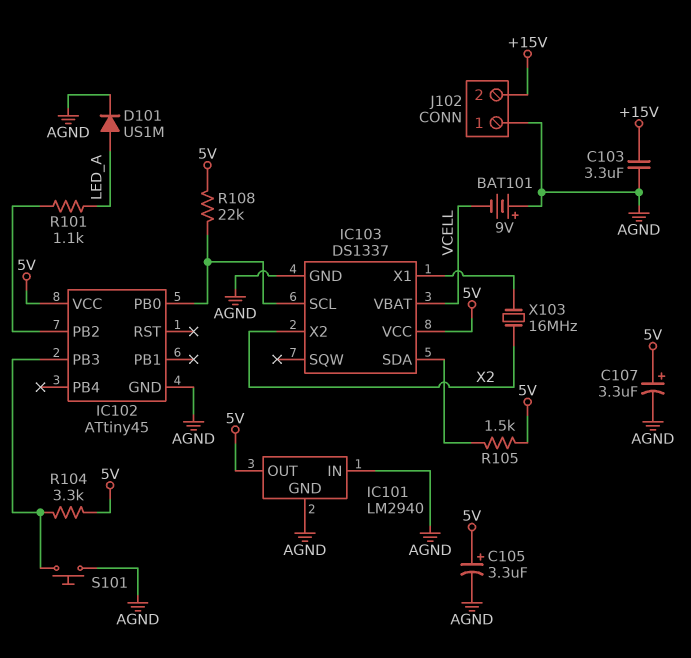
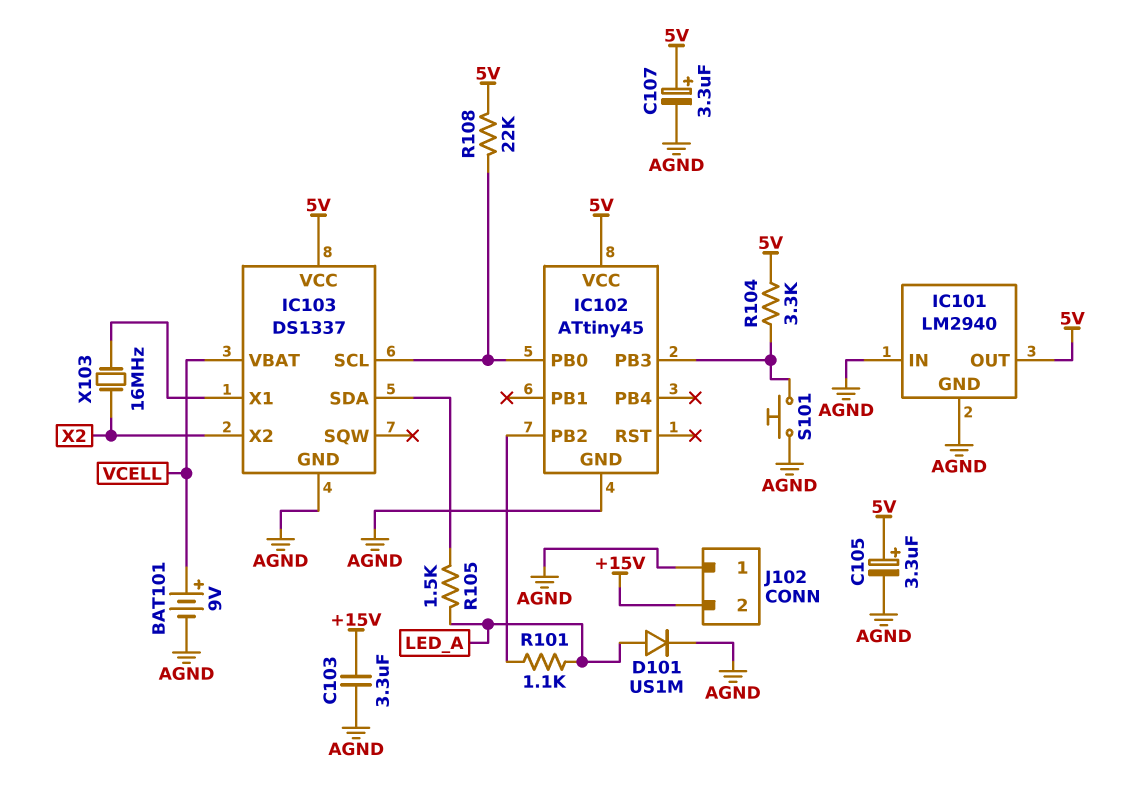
BAT101: 9V (plus AGND, minus VCELL) -> 9V (plus VCELL, minus AGND)
R105: 1.5k (5V, IC103/SDA) -> 1.5k (IC103/SDA, LED_A)

